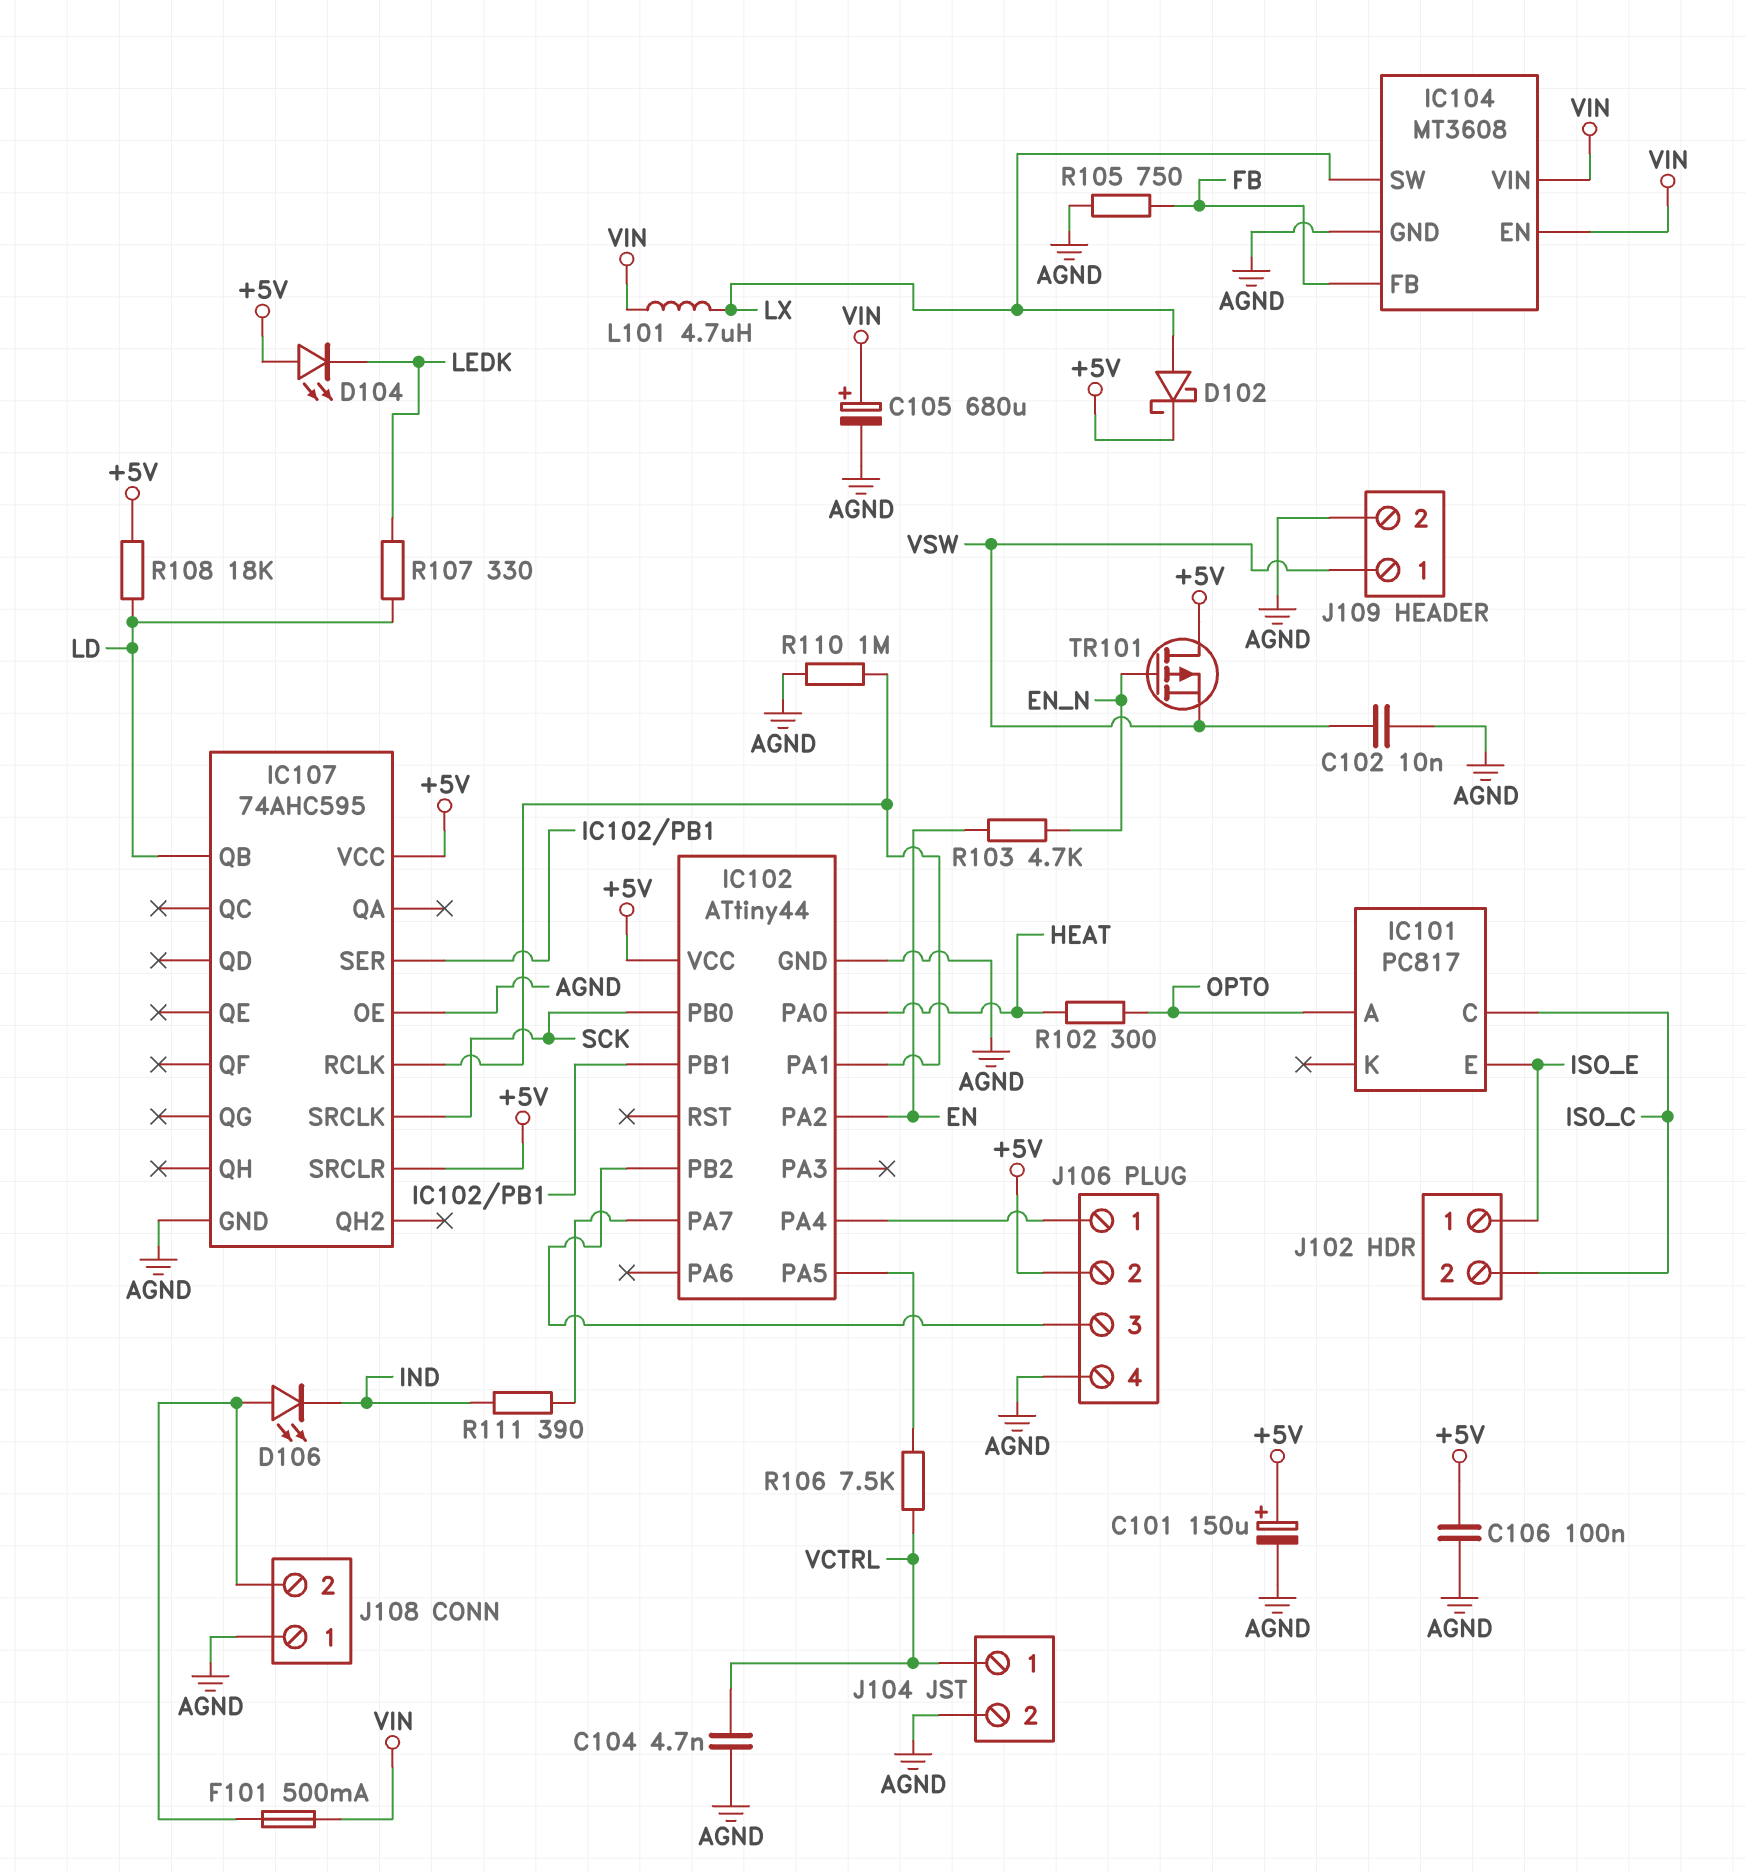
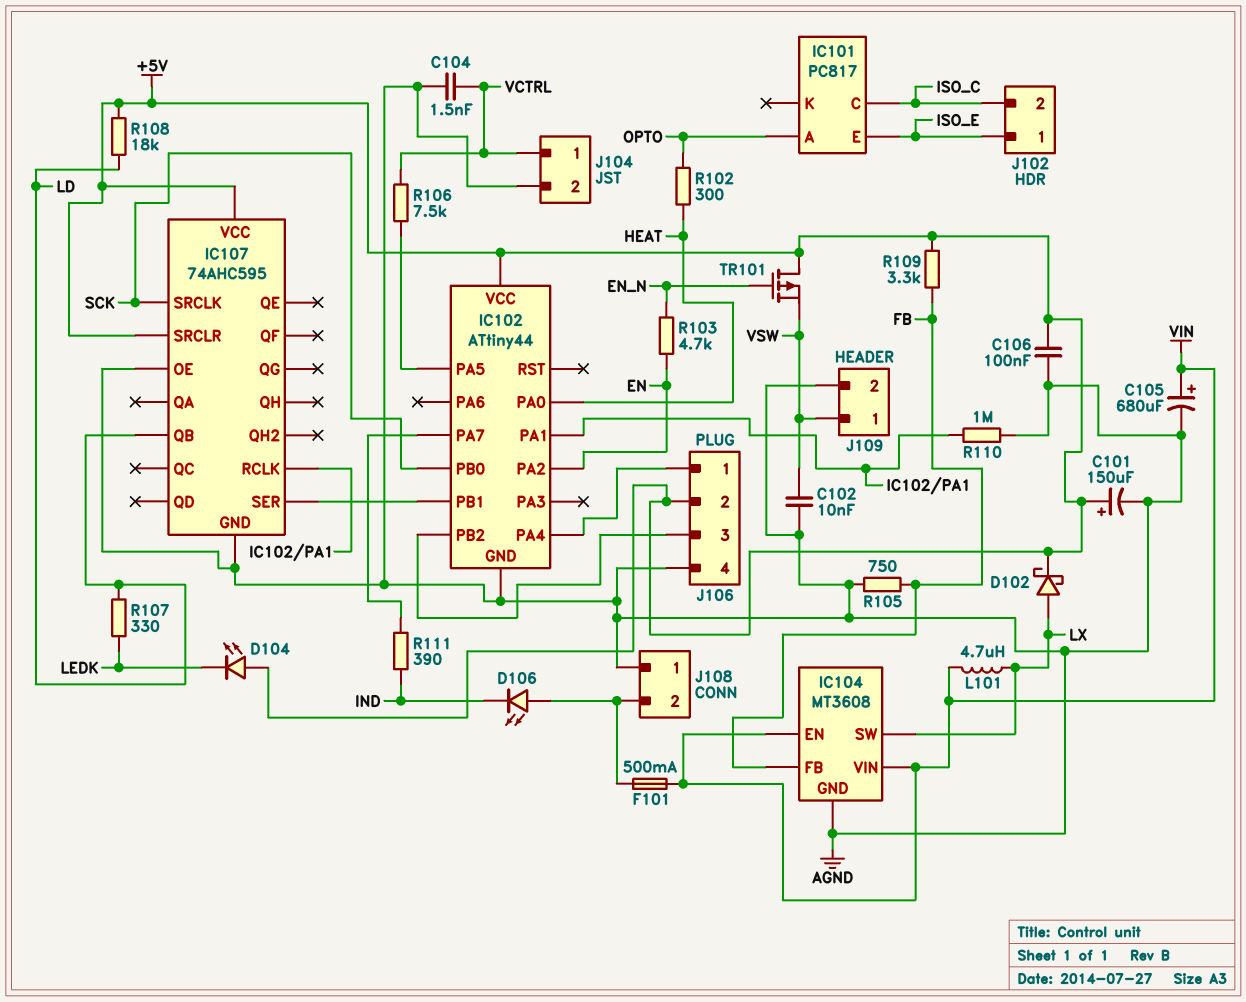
C104: 4.7nF (AGND, VCTRL) -> 1.5nF (AGND, VCTRL)
R109: none -> 3.3k (+5V, FB)

